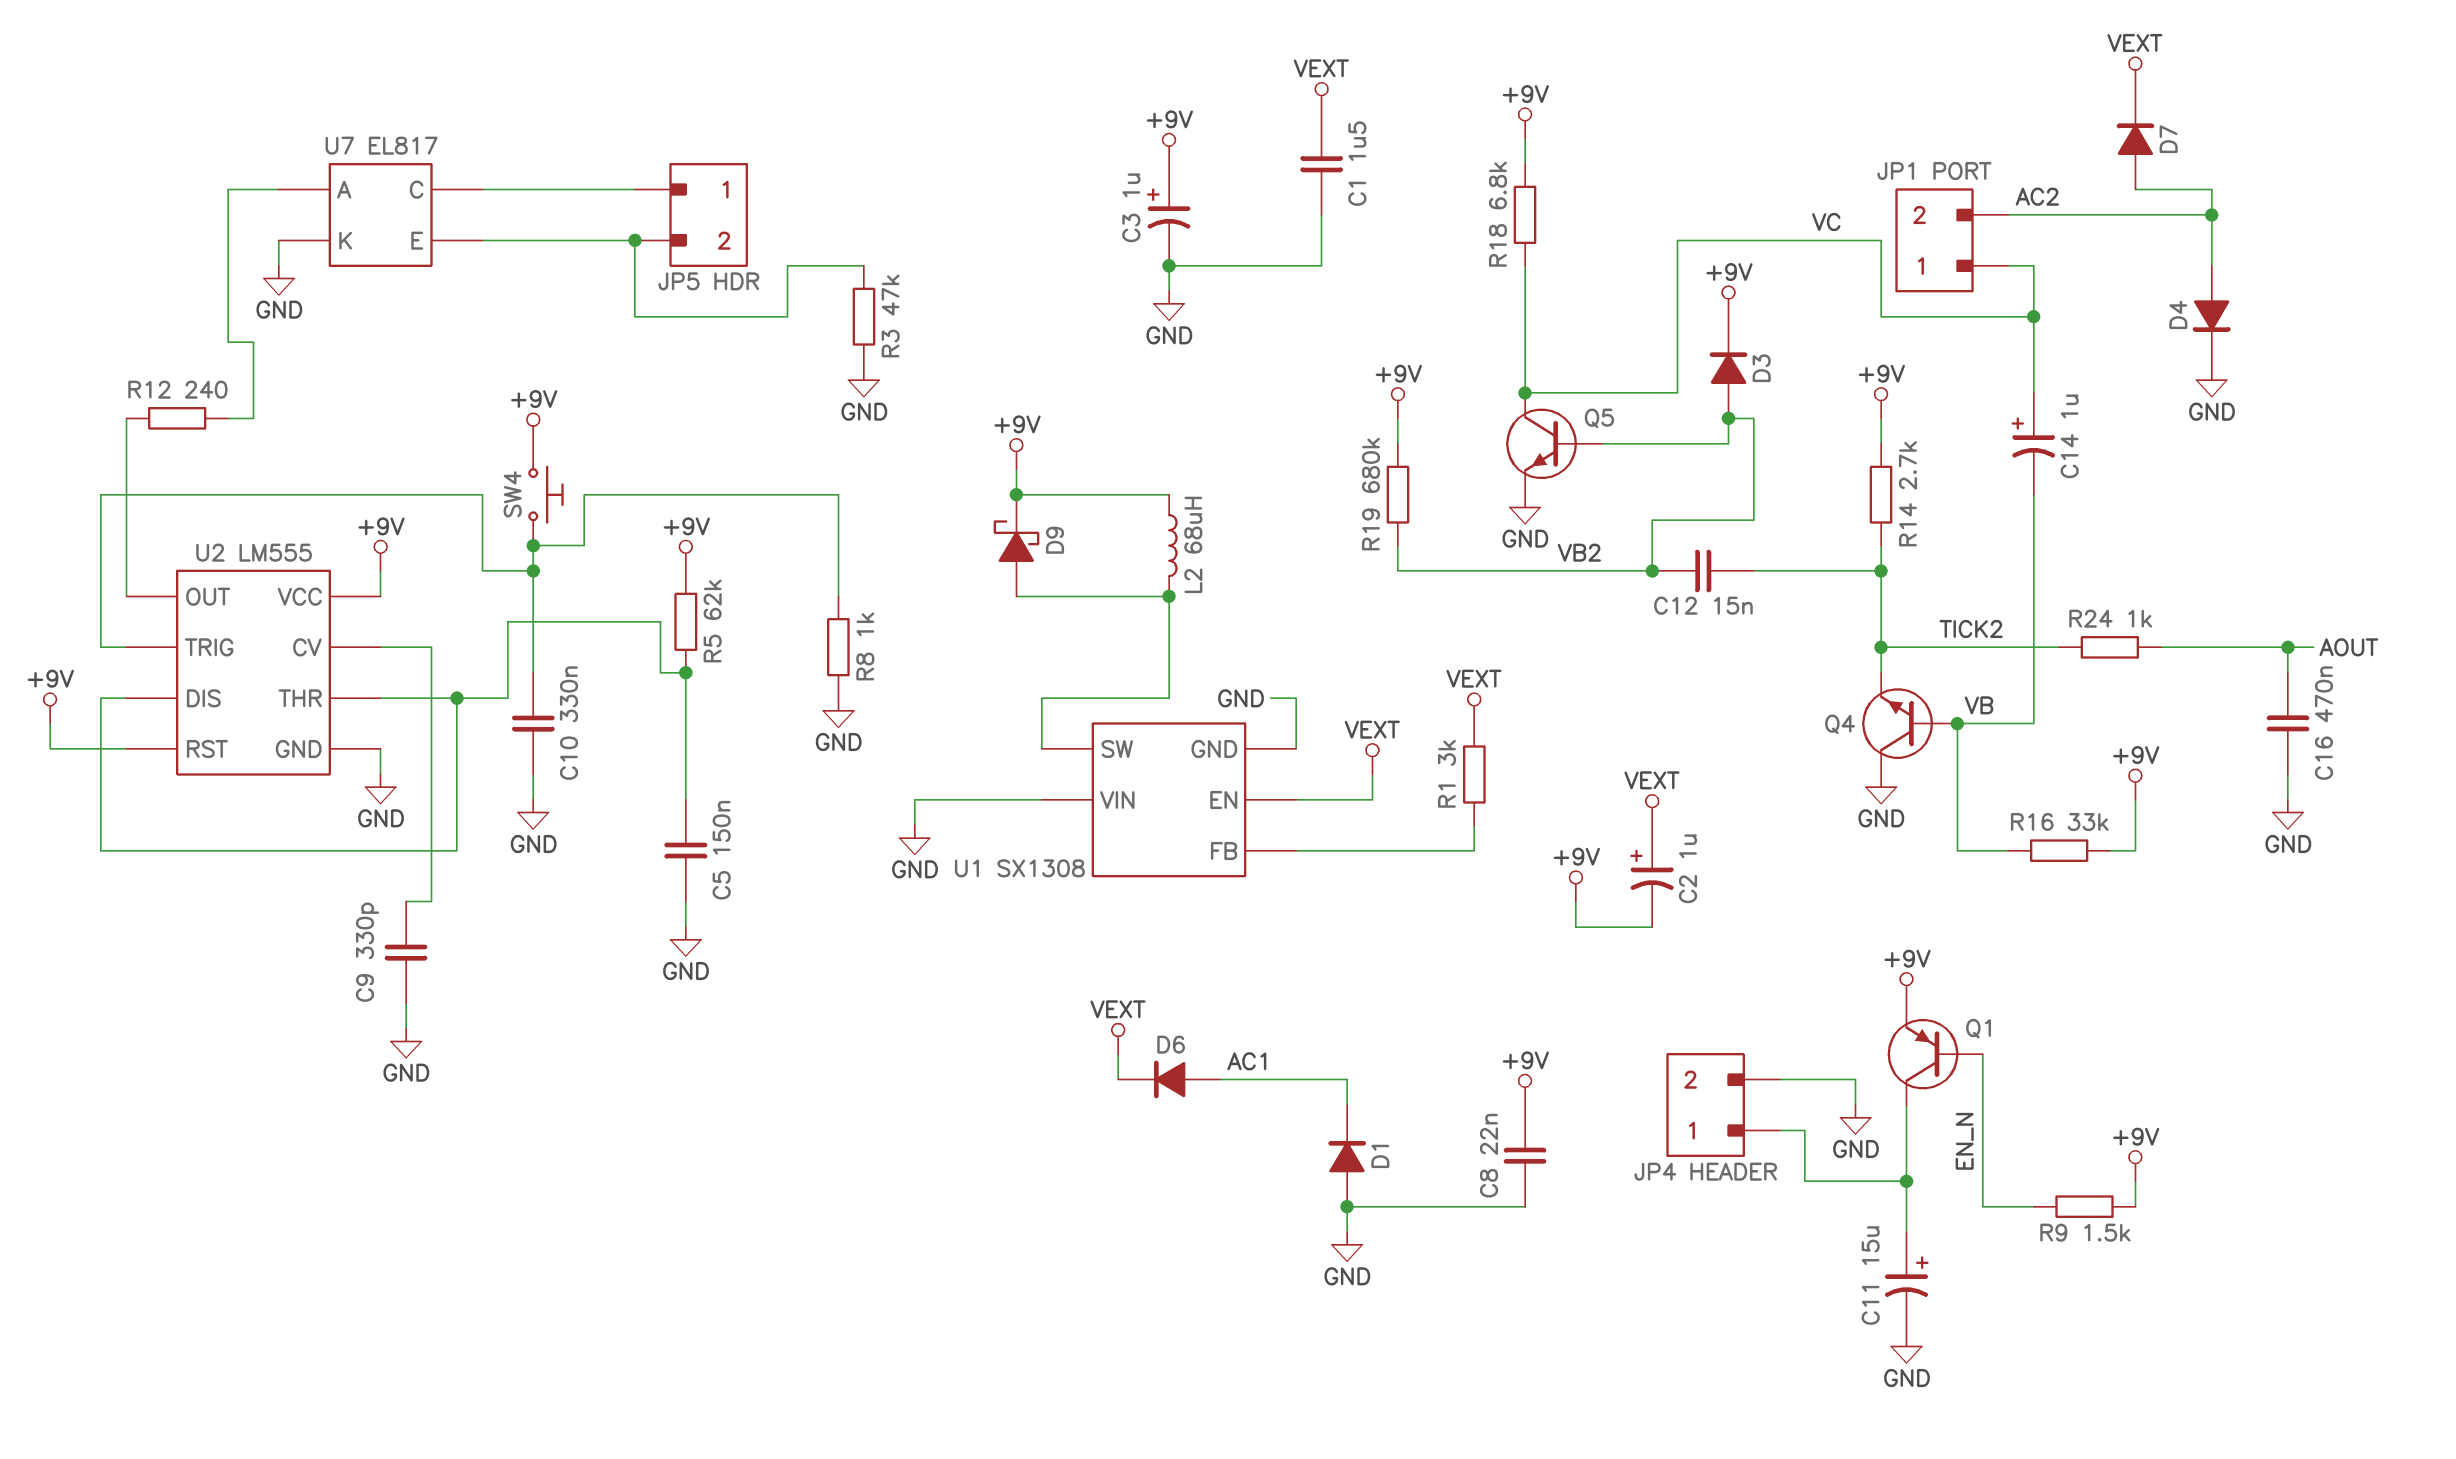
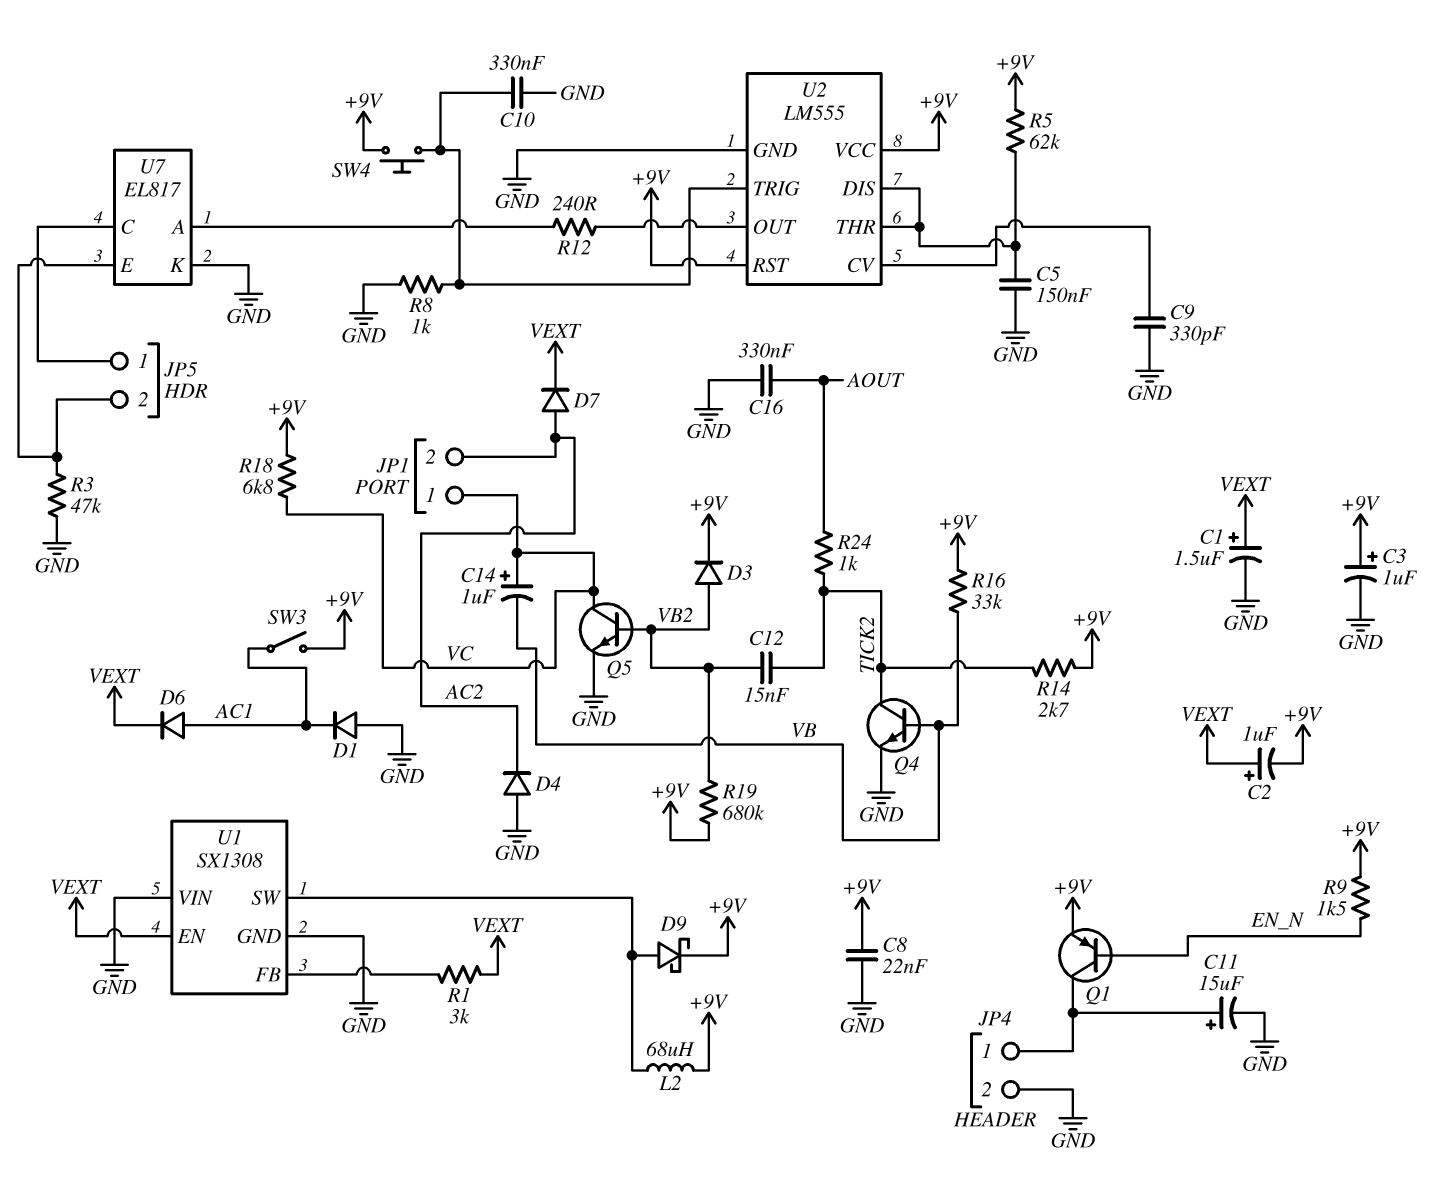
C1: 1.5uF (GND, VEXT) -> 1.5uF (plus VEXT, minus GND)
C16: 470nF (AOUT, GND) -> 330nF (AOUT, GND)
D4: diode (A AC2, K GND) -> diode (A GND, K AC2)
Q4: NPN (B VB, C GND, E TICK2) -> NPN (B VB, C TICK2, E GND)
SW3: none -> switch (+9V, AC1)

